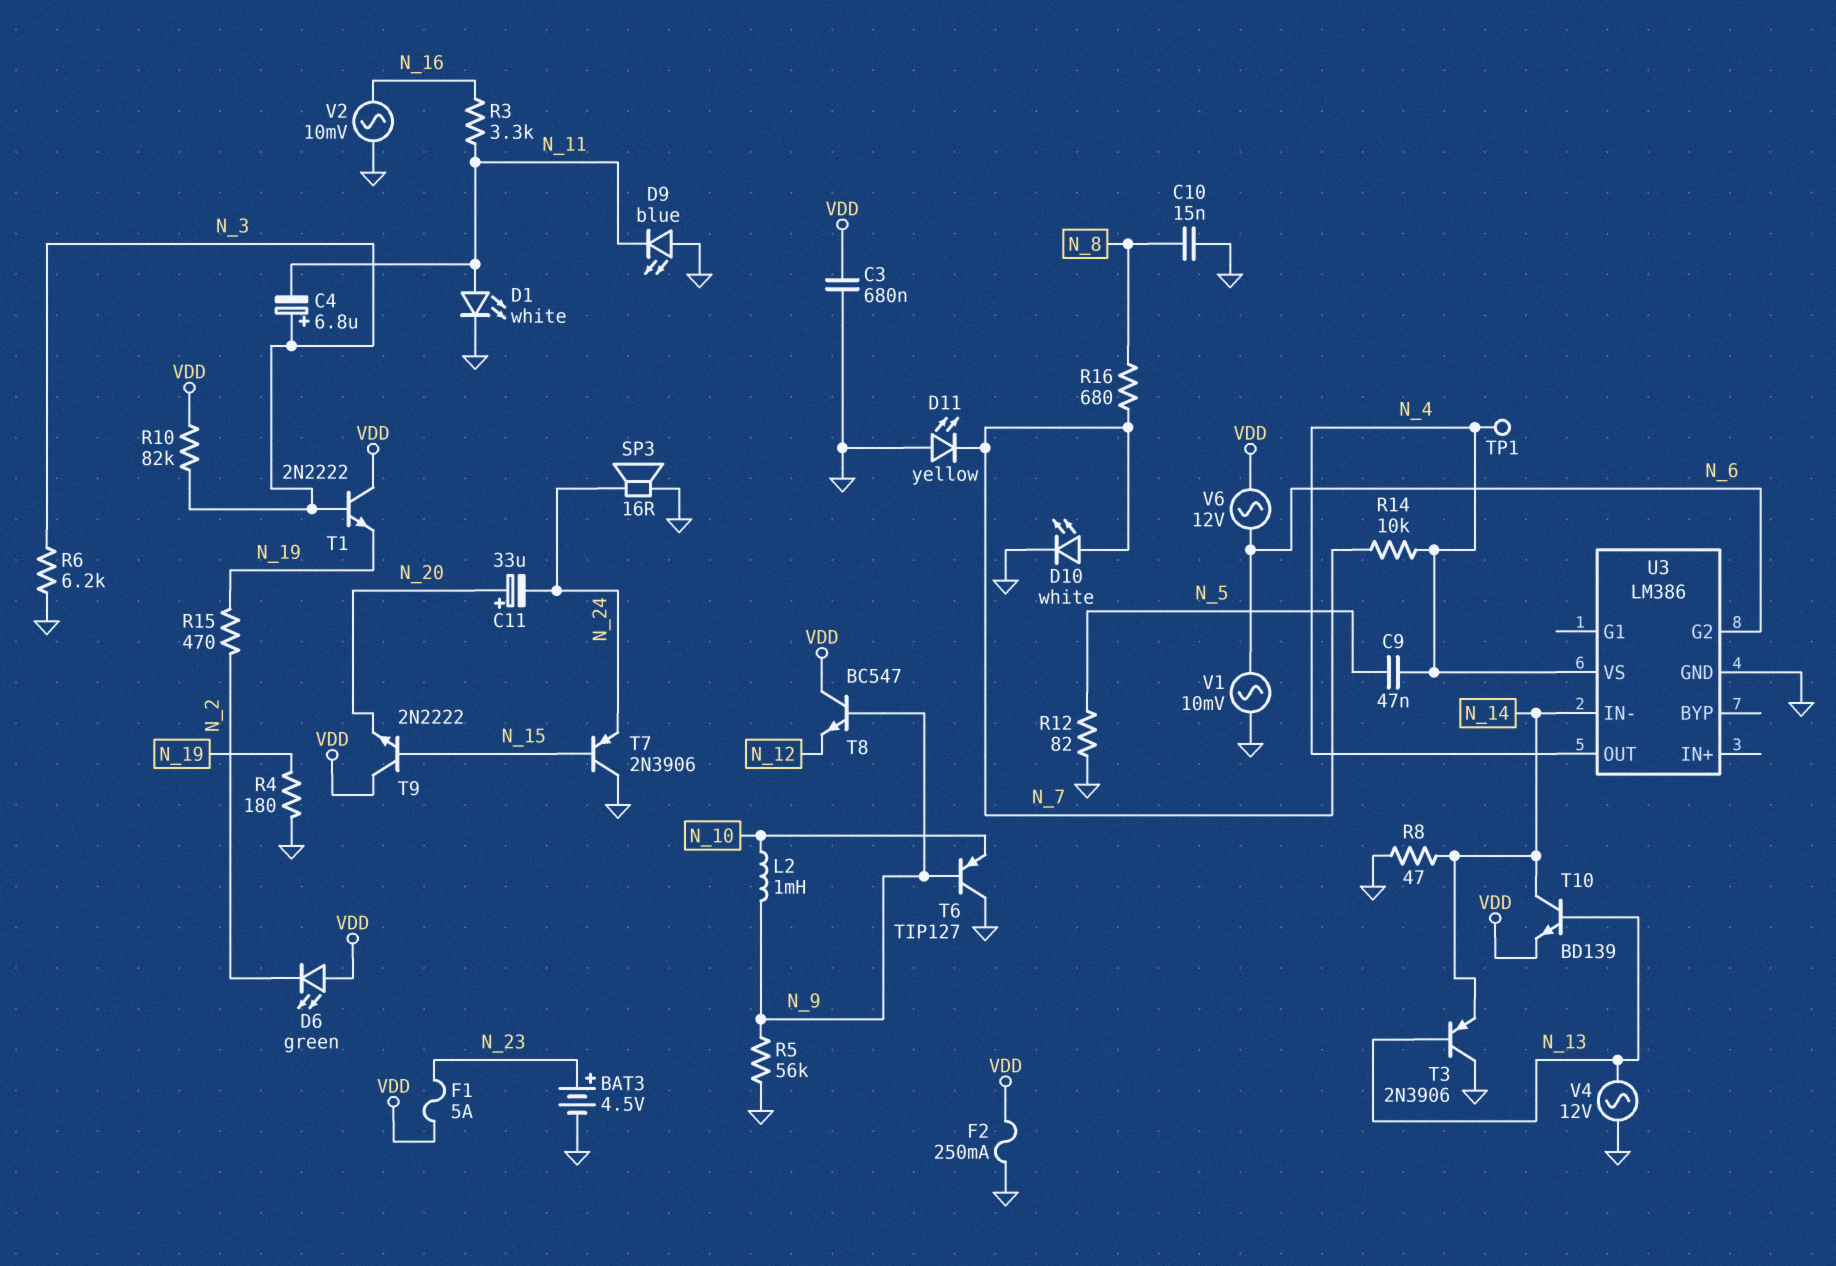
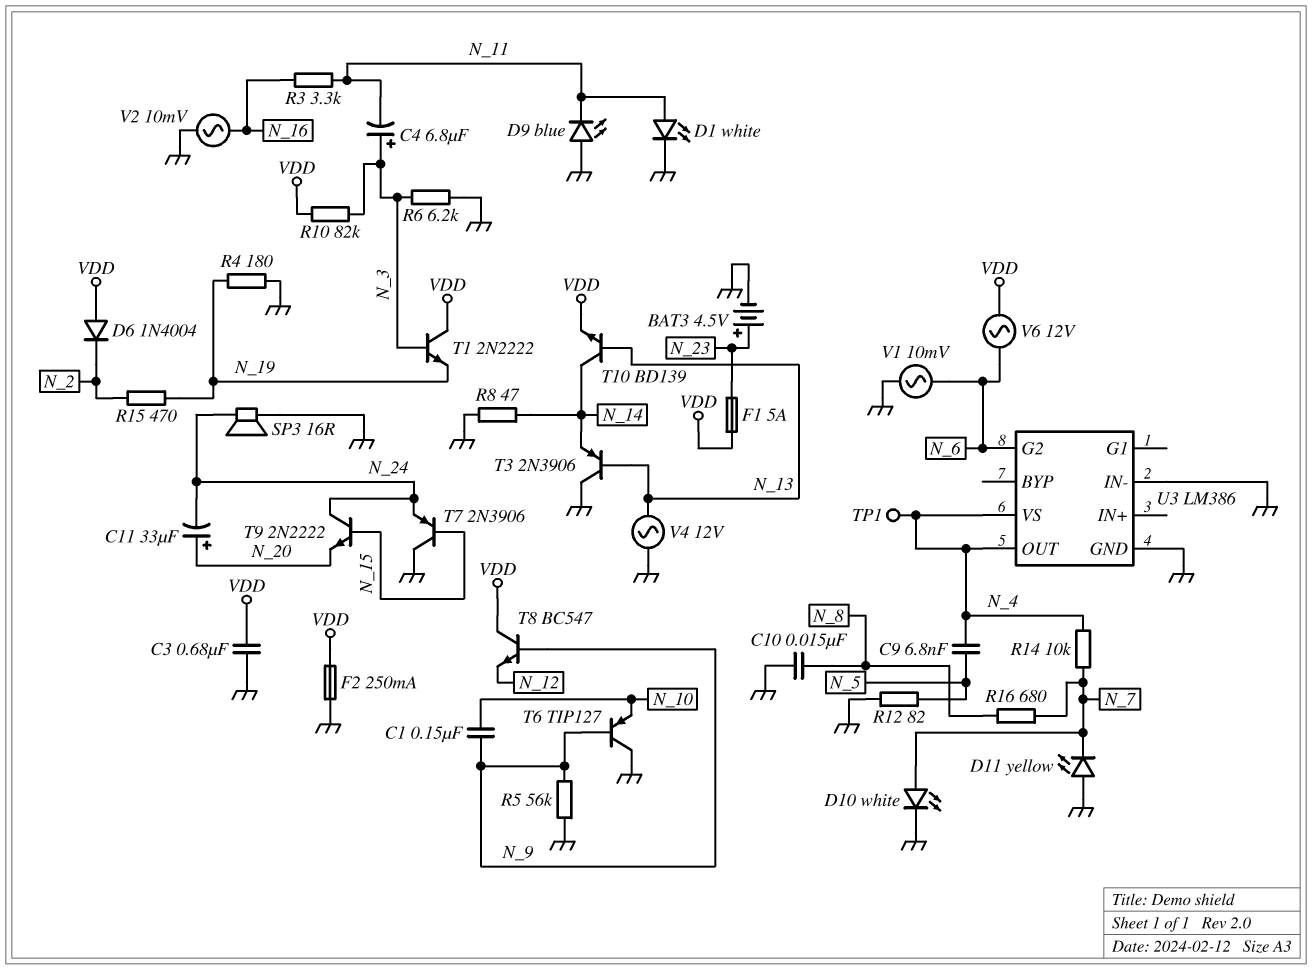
C1: none -> 150nF (N_9, N_10)
C9: 47nF (N_4, N_5) -> 6.8nF (N_4, N_5)
D6: LED green (A VDD, K N_2) -> diode 1N4004 (A VDD, K N_2)
L2: 1mH (N_9, N_10) -> none
T9: NPN 2N2222 (B N_15, C VDD, E N_20) -> NPN 2N2222 (B N_15, C N_24, E N_20)
U3 pin IN-: N_14 -> GND

